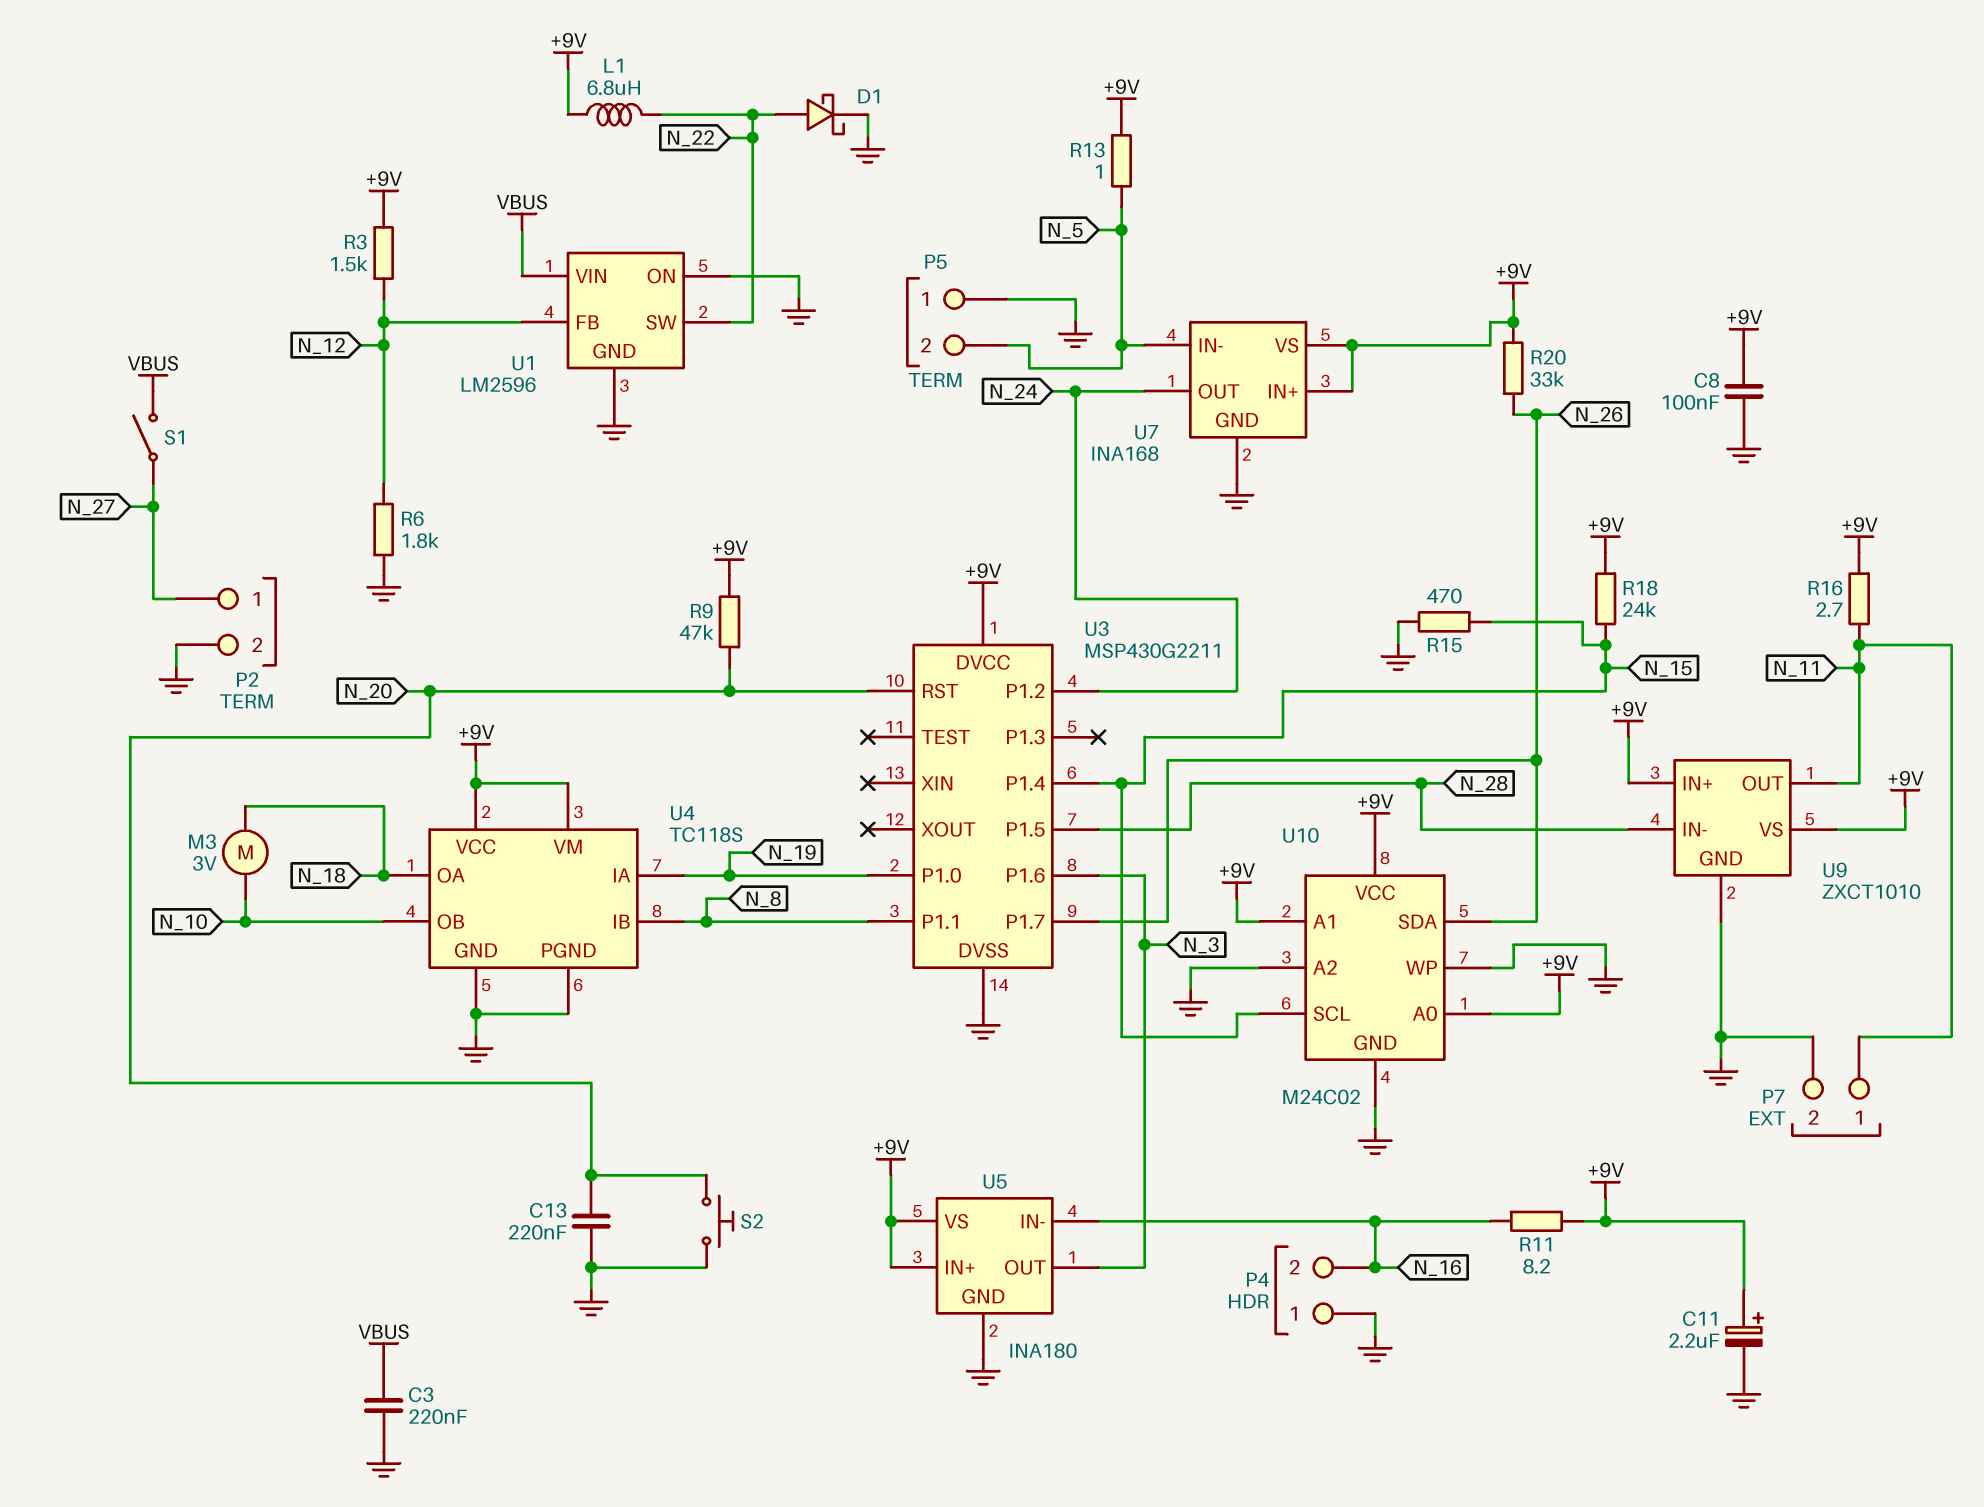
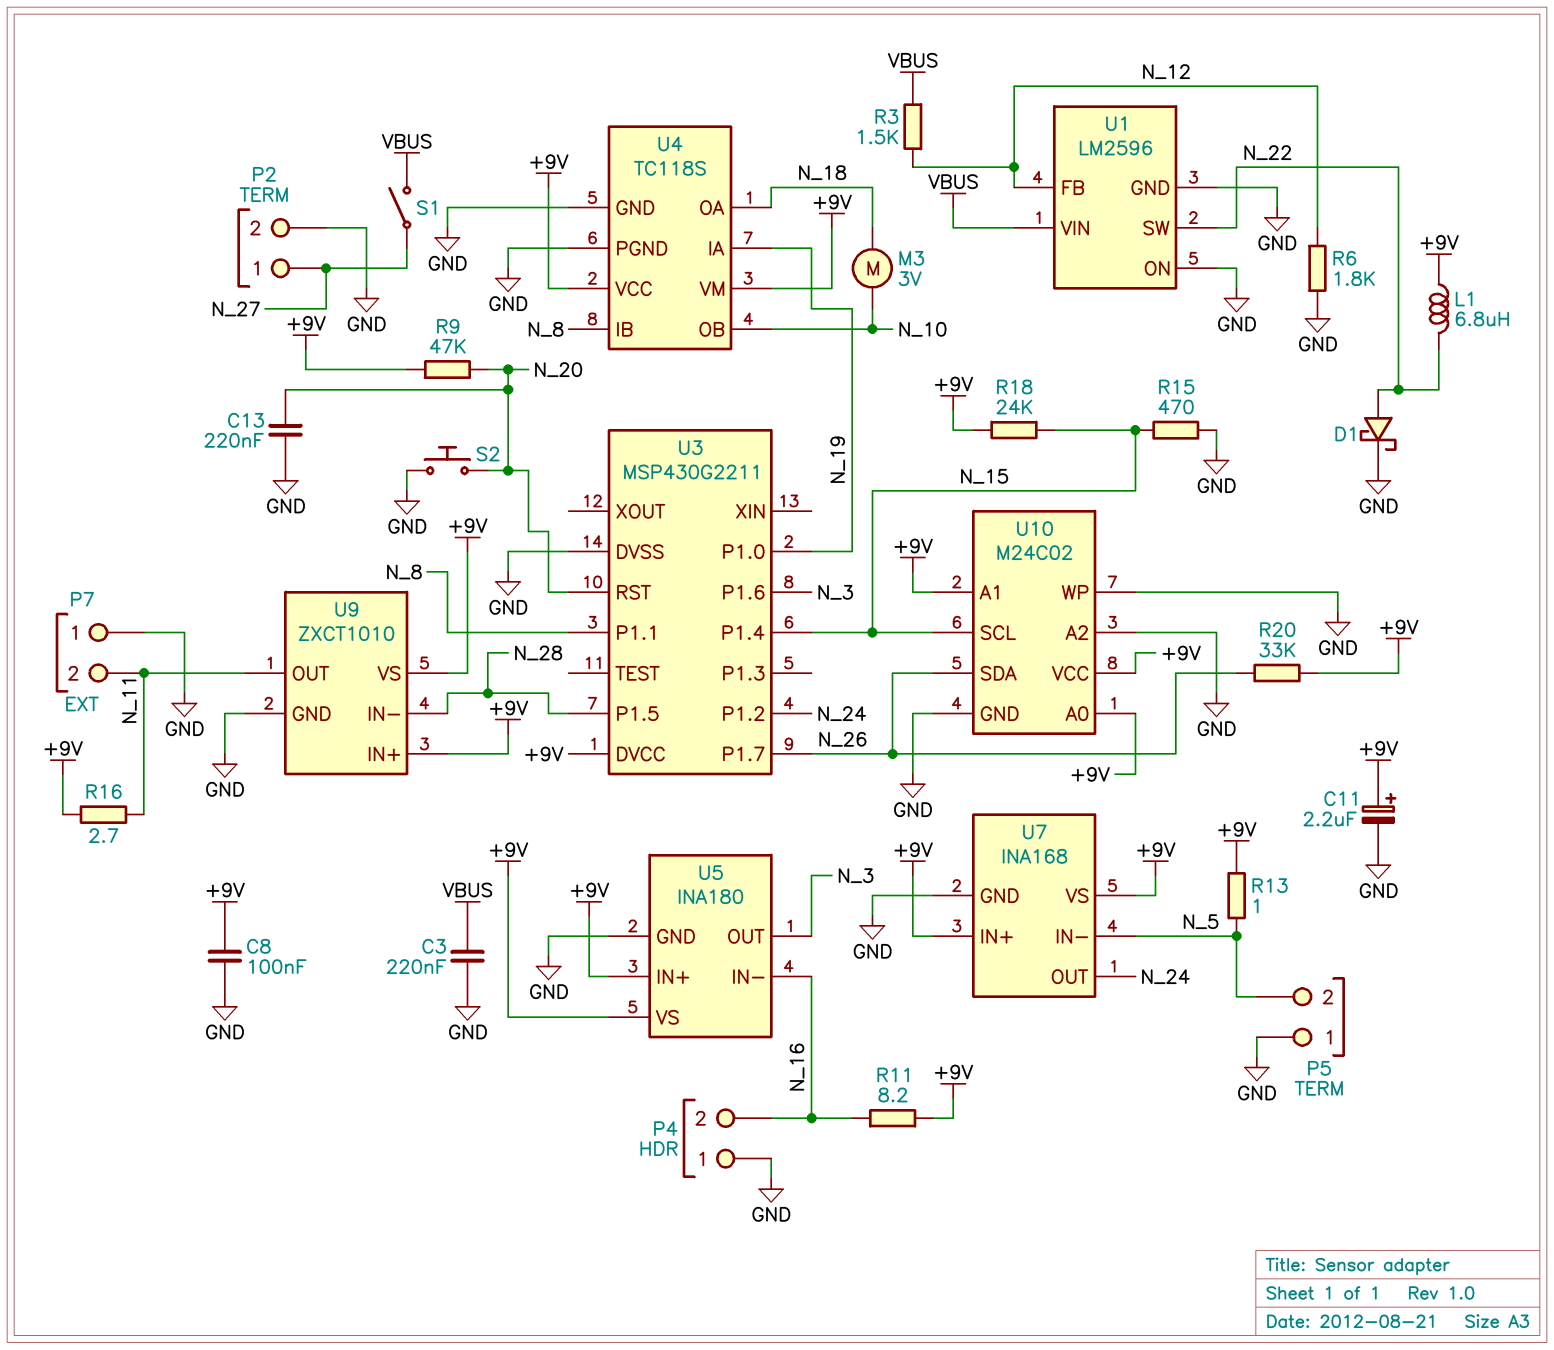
P7 pin 1: N_11 -> GND
P7 pin 2: GND -> N_11
R3: 1.5k (+9V, N_12) -> 1.5k (N_12, VBUS)

